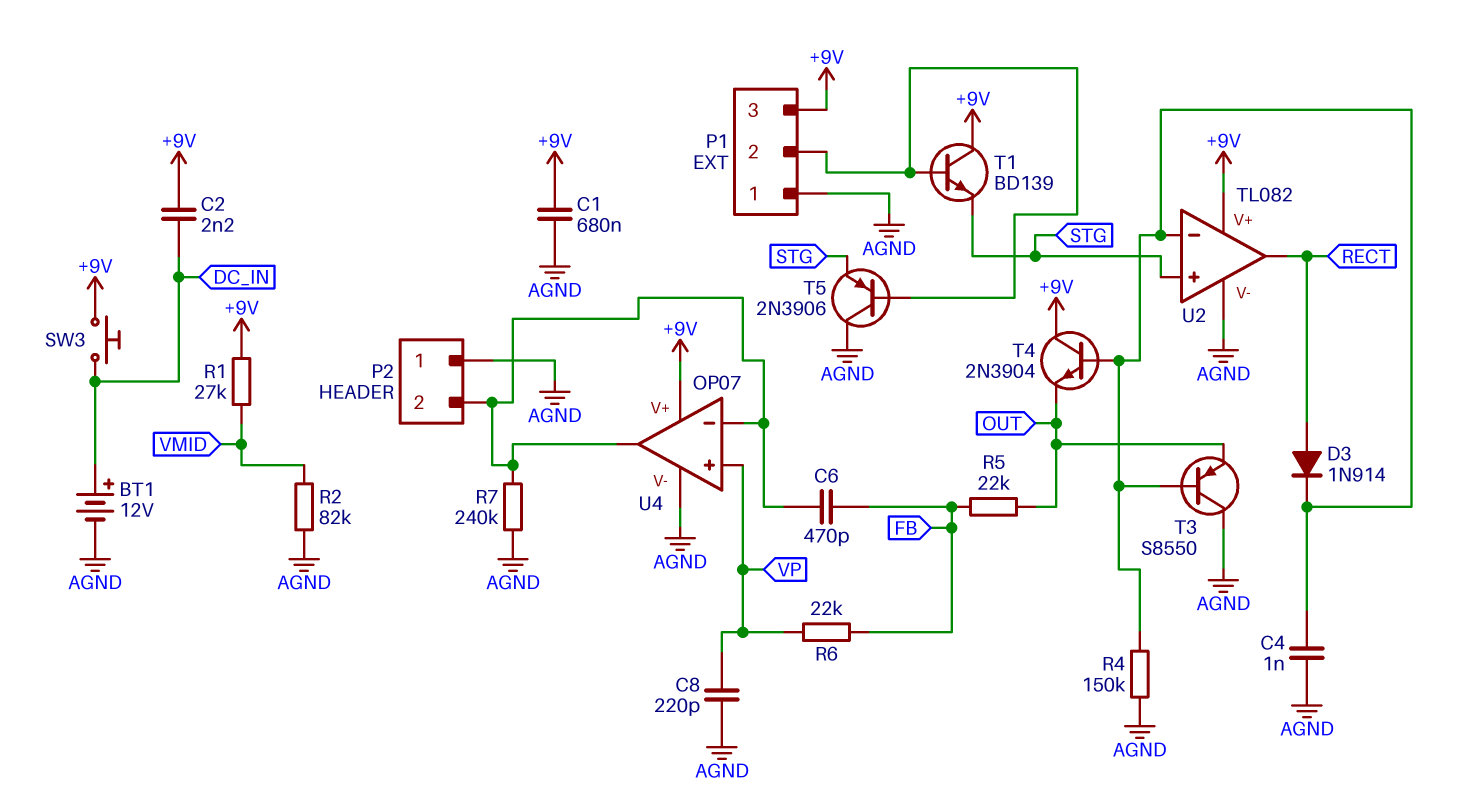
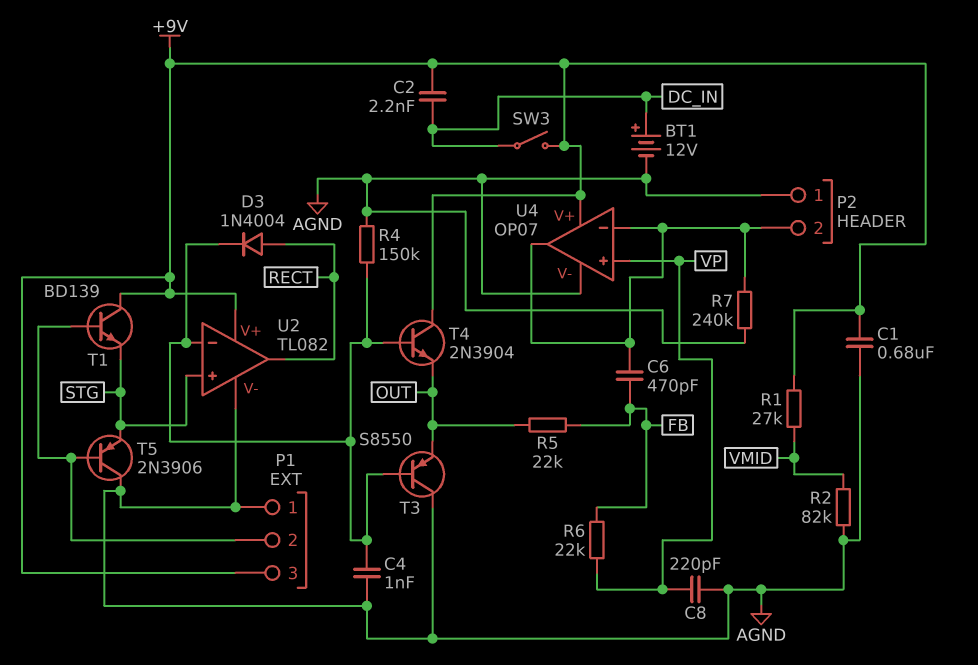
D3: diode 1N914 (A RECT, K U2/in-) -> diode 1N4004 (A RECT, K U2/in-)
SW3: button (+9V, DC_IN) -> switch (+9V, DC_IN)

